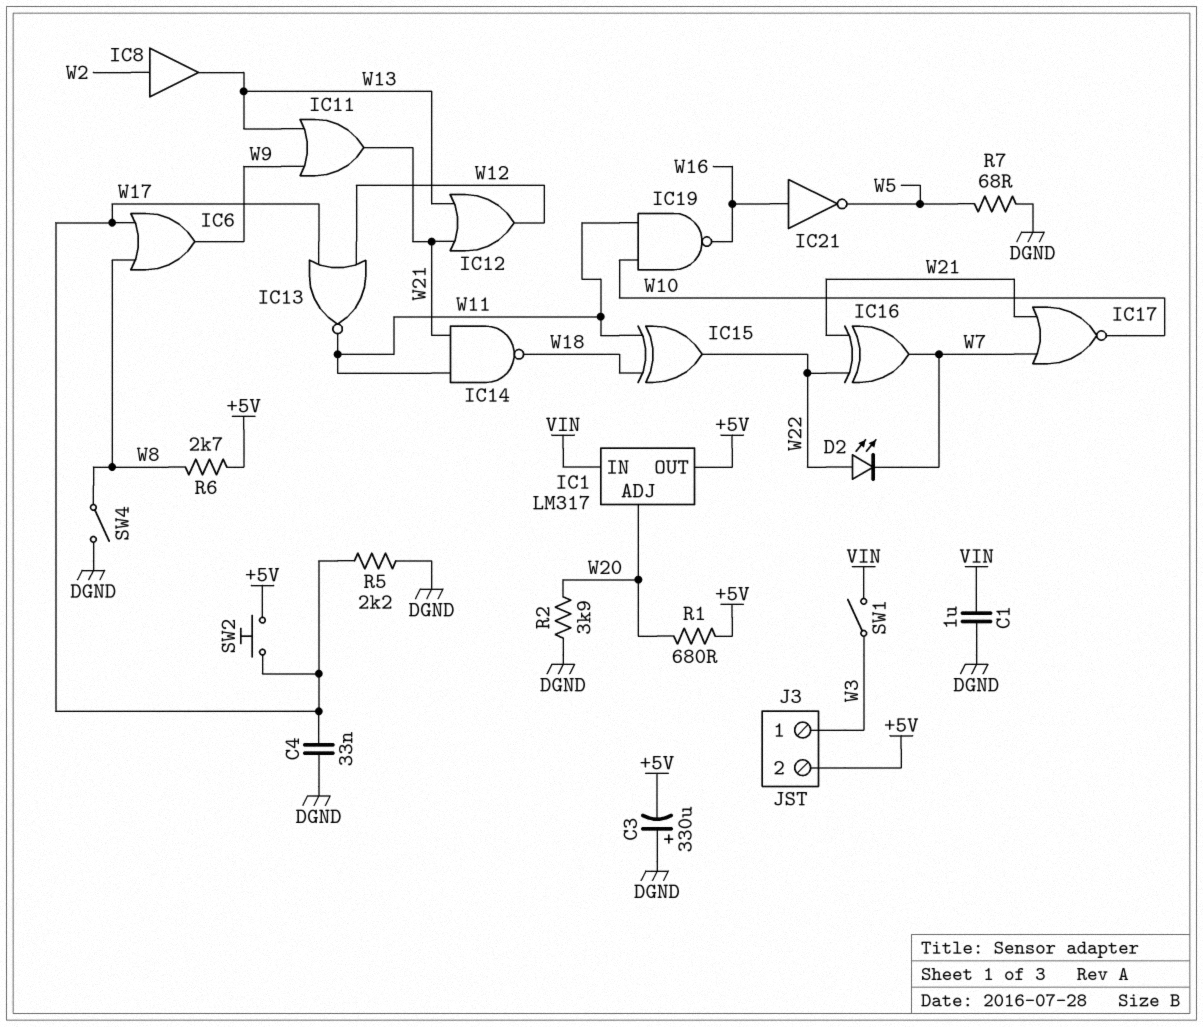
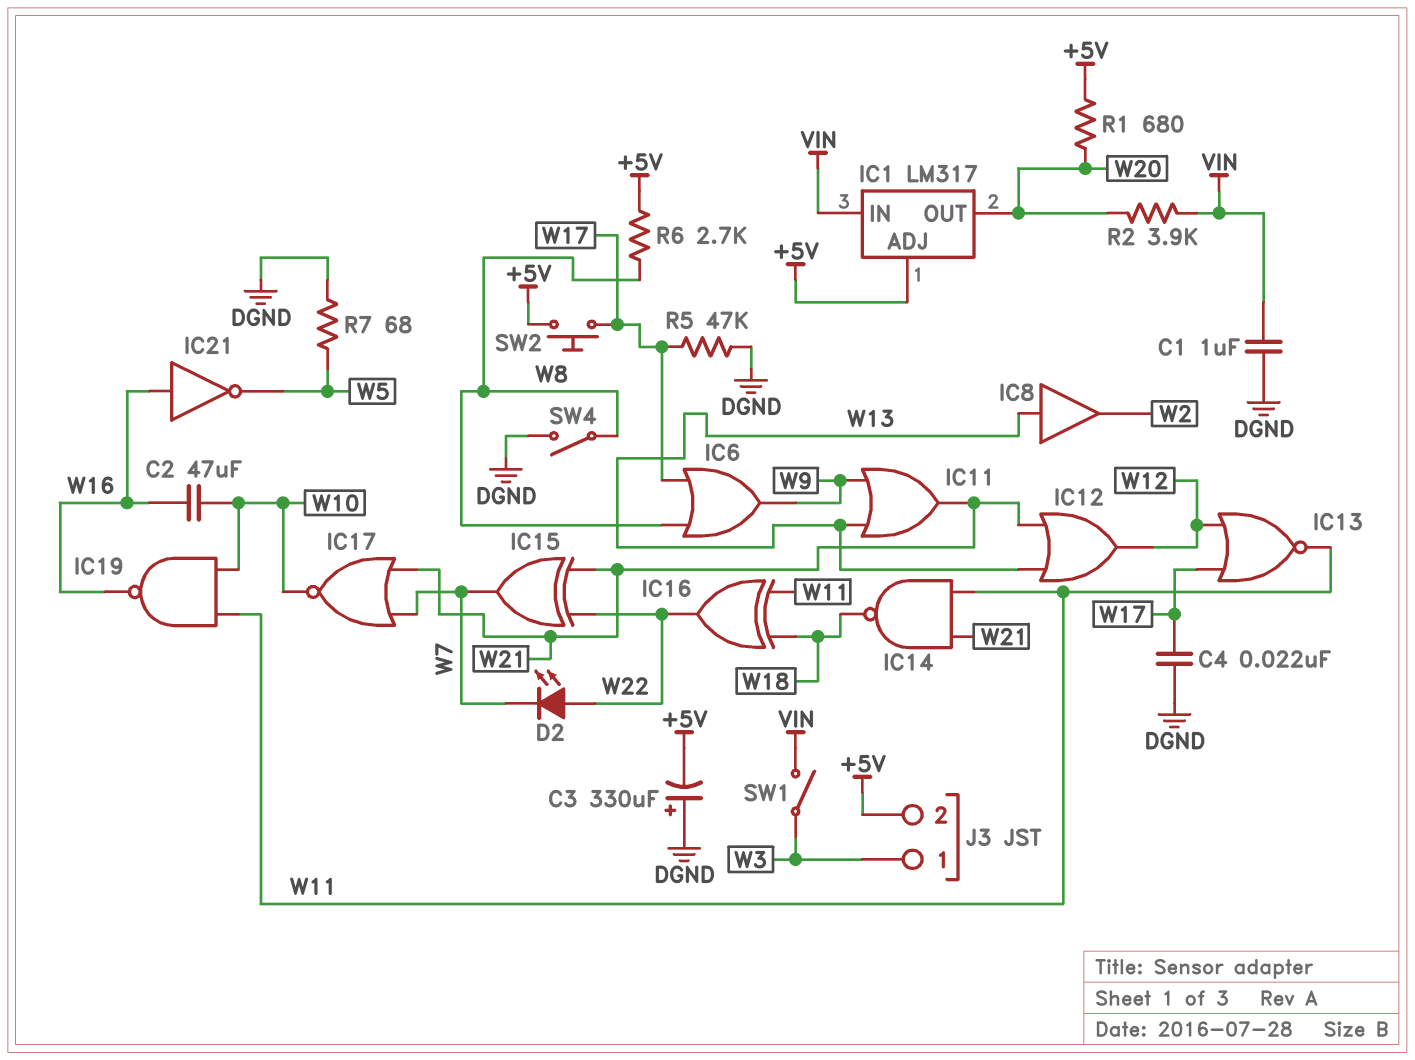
C2: none -> 47uF (W10, W16)
C4: 33nF (DGND, W17) -> 22nF (DGND, W17)
IC1 pin ADJ: W20 -> +5V
IC1 pin OUT: +5V -> W20
IC8: buffer (in W2, out W13) -> buffer (in W13, out W2)
IC15: XOR (in W11, in W18, out W22) -> XOR (in W21, in W22, out W7)
IC16: XOR (in W21, in W22, out W7) -> XOR (in W11, in W18, out W22)
R2: 3.9k (DGND, W20) -> 3.9k (VIN, W20)
R5: 2.2k (DGND, W17) -> 47k (DGND, W17)

